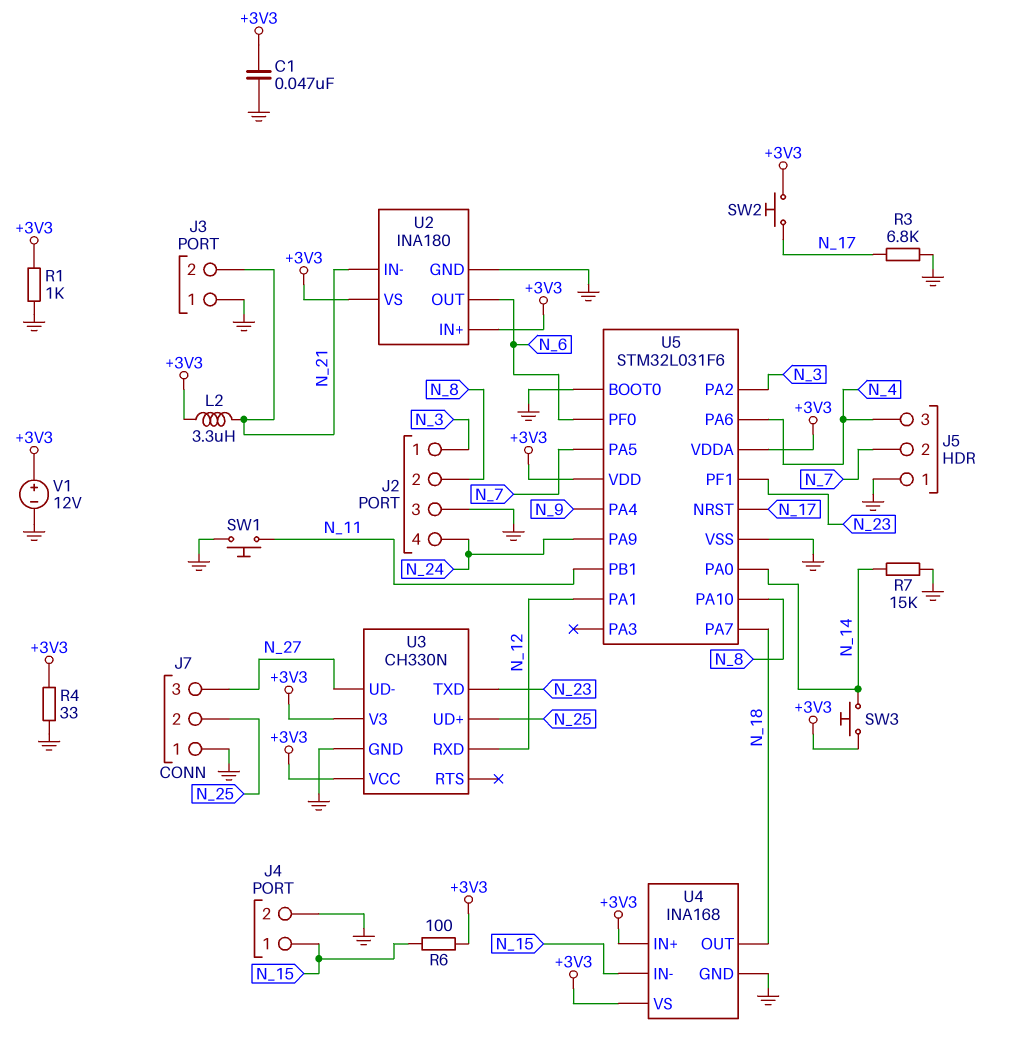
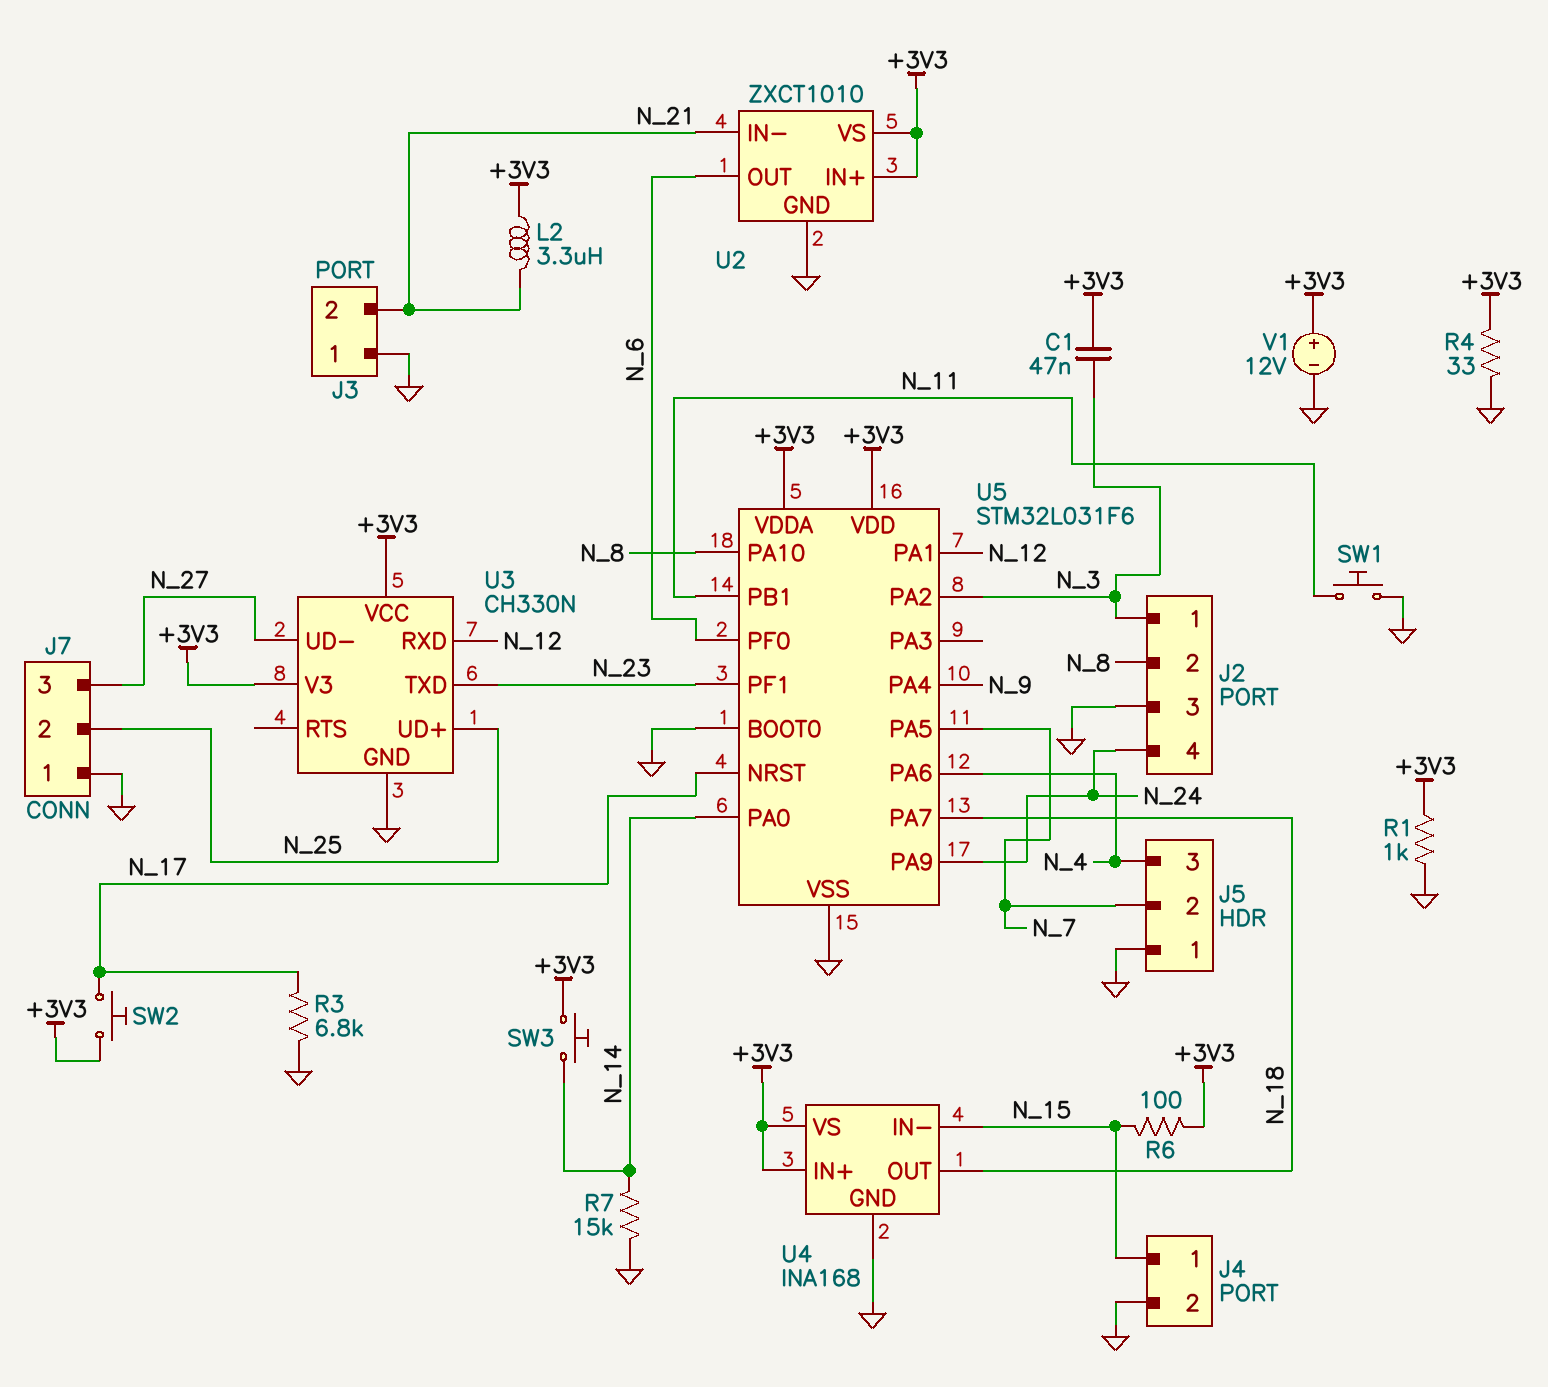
C1: 47nF (+3V3, GND) -> 47nF (+3V3, N_3)
U2: INA180 -> ZXCT1010

